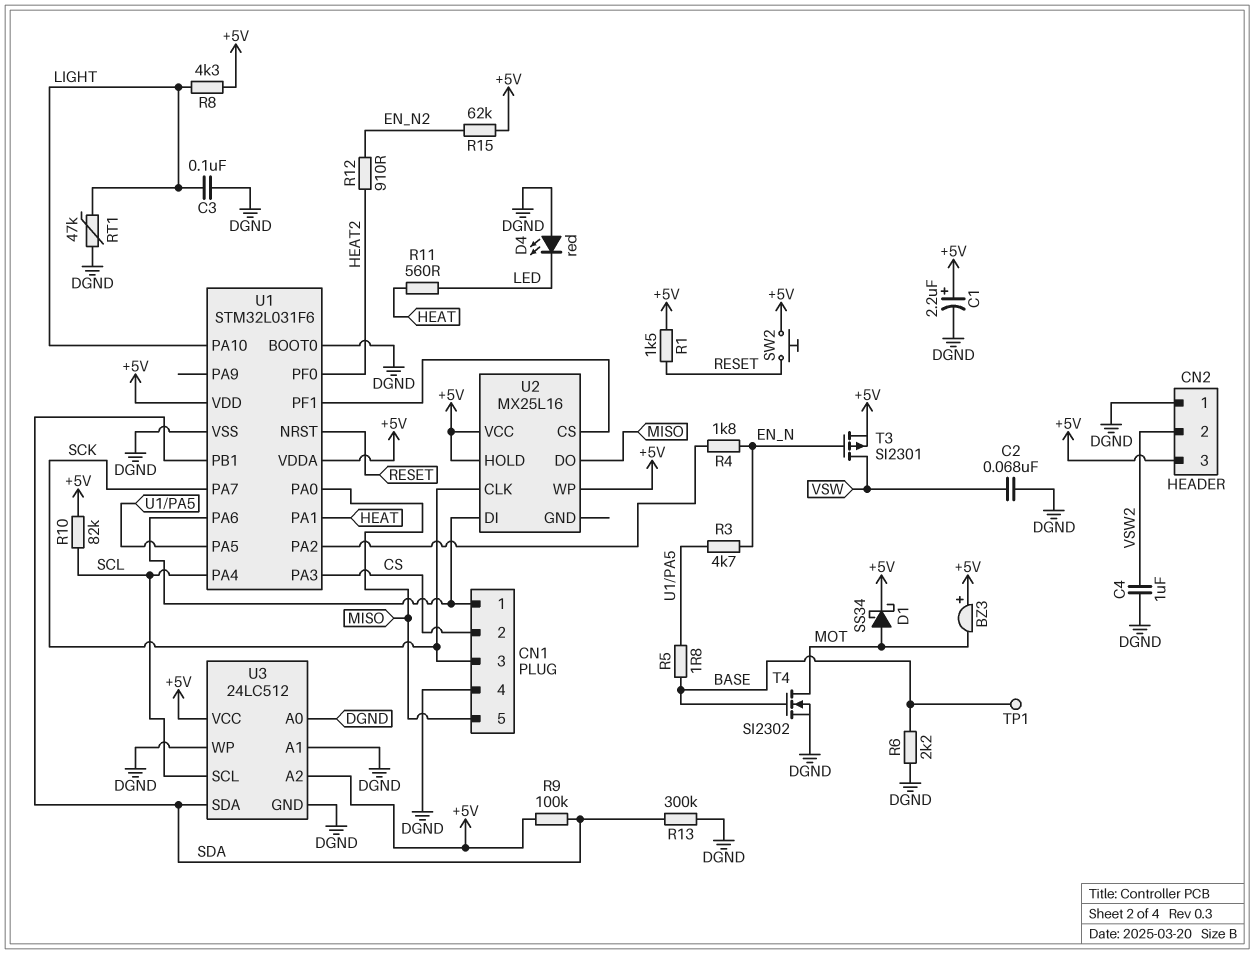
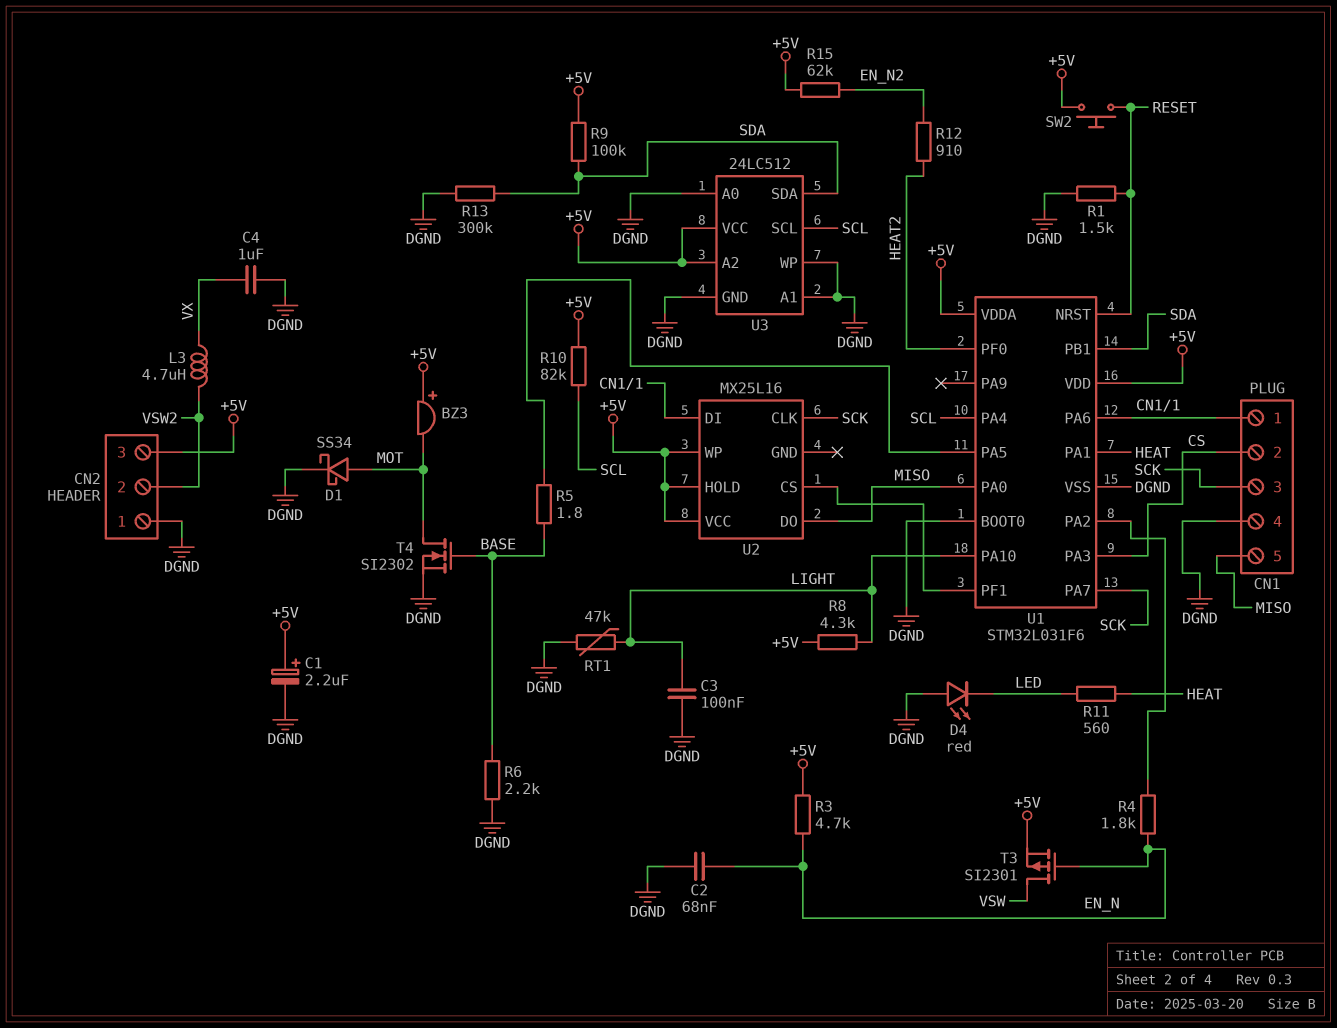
C2: 68nF (DGND, VSW) -> 68nF (DGND, EN_N)
C4: 1uF (DGND, VSW2) -> 1uF (DGND, VX)
D1: schottky SS34 (A MOT, K +5V) -> schottky SS34 (A MOT, K DGND)
L3: none -> 4.7uH (VSW2, VX)
R1: 1.5k (+5V, RESET) -> 1.5k (DGND, RESET)
R3: 4.7k (EN_N, U1/PA5) -> 4.7k (+5V, EN_N)
TP1: test point (BASE) -> none

